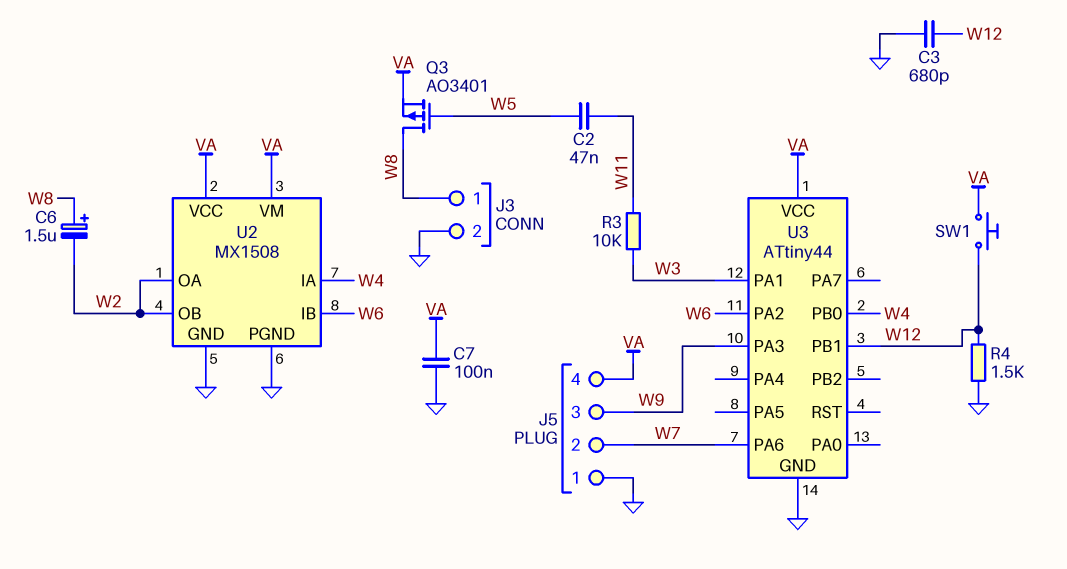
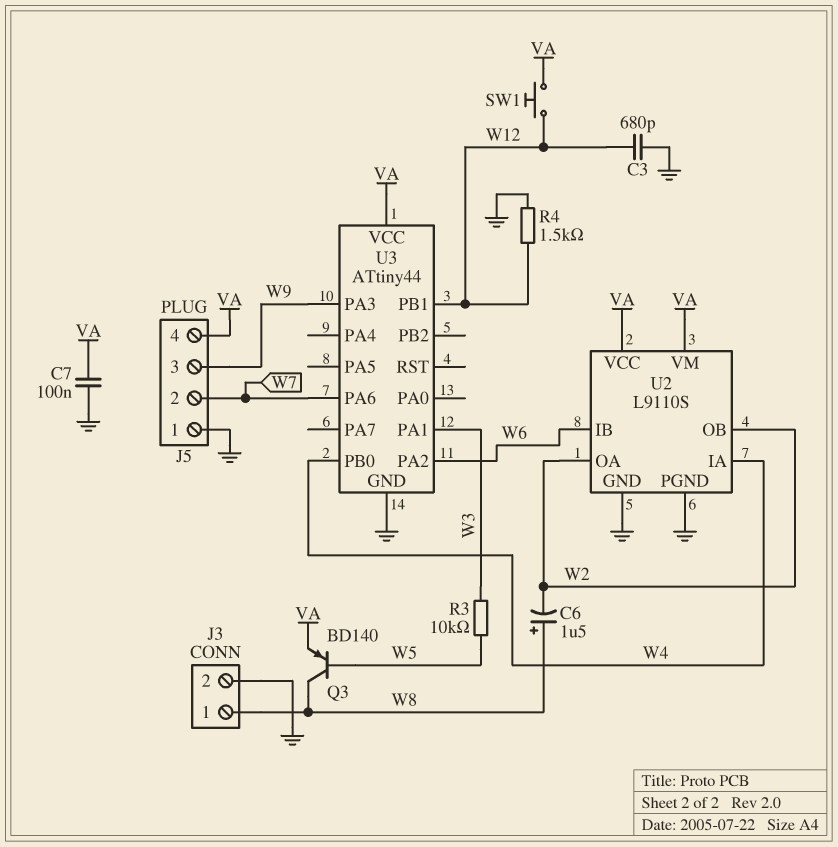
C2: 47nF (W5, W11) -> none
Q3: PMOS AO3401 (G W5, D W8, S VA) -> PNP BD140 (B W5, C W8, E VA)
R3: 10k (W3, W11) -> 10k (W3, W5)
U2: MX1508 -> L9110S

